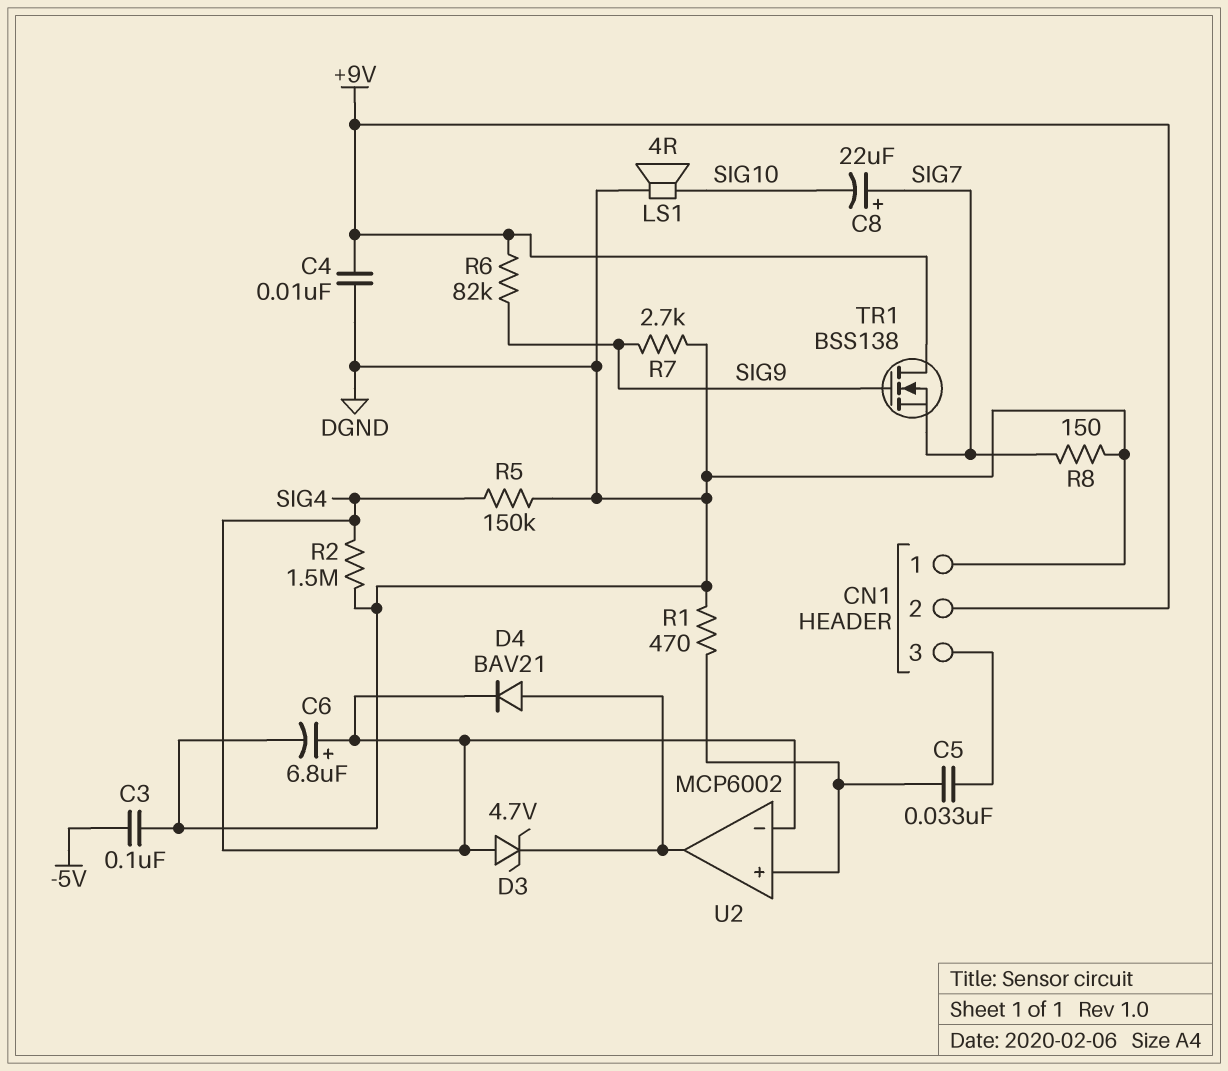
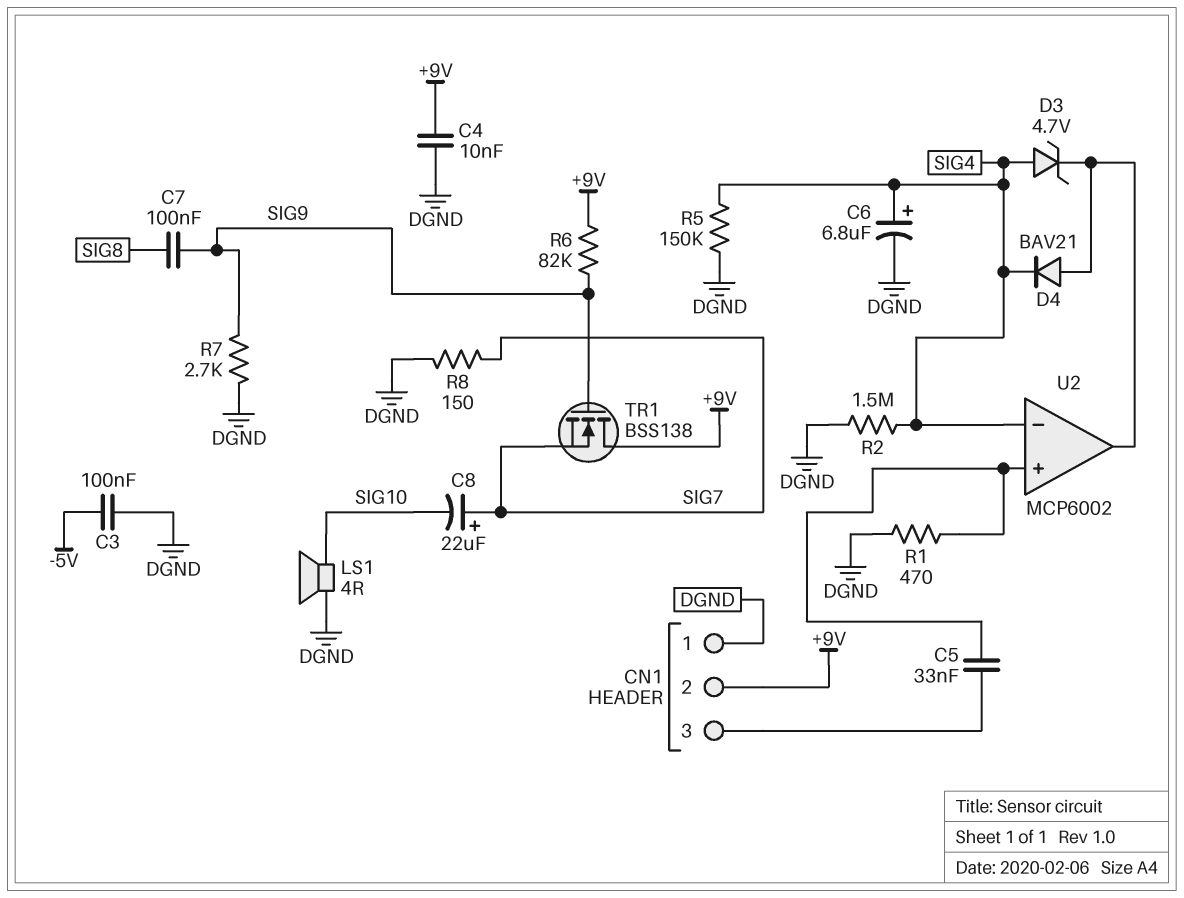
C7: none -> 100nF (SIG8, SIG9)

